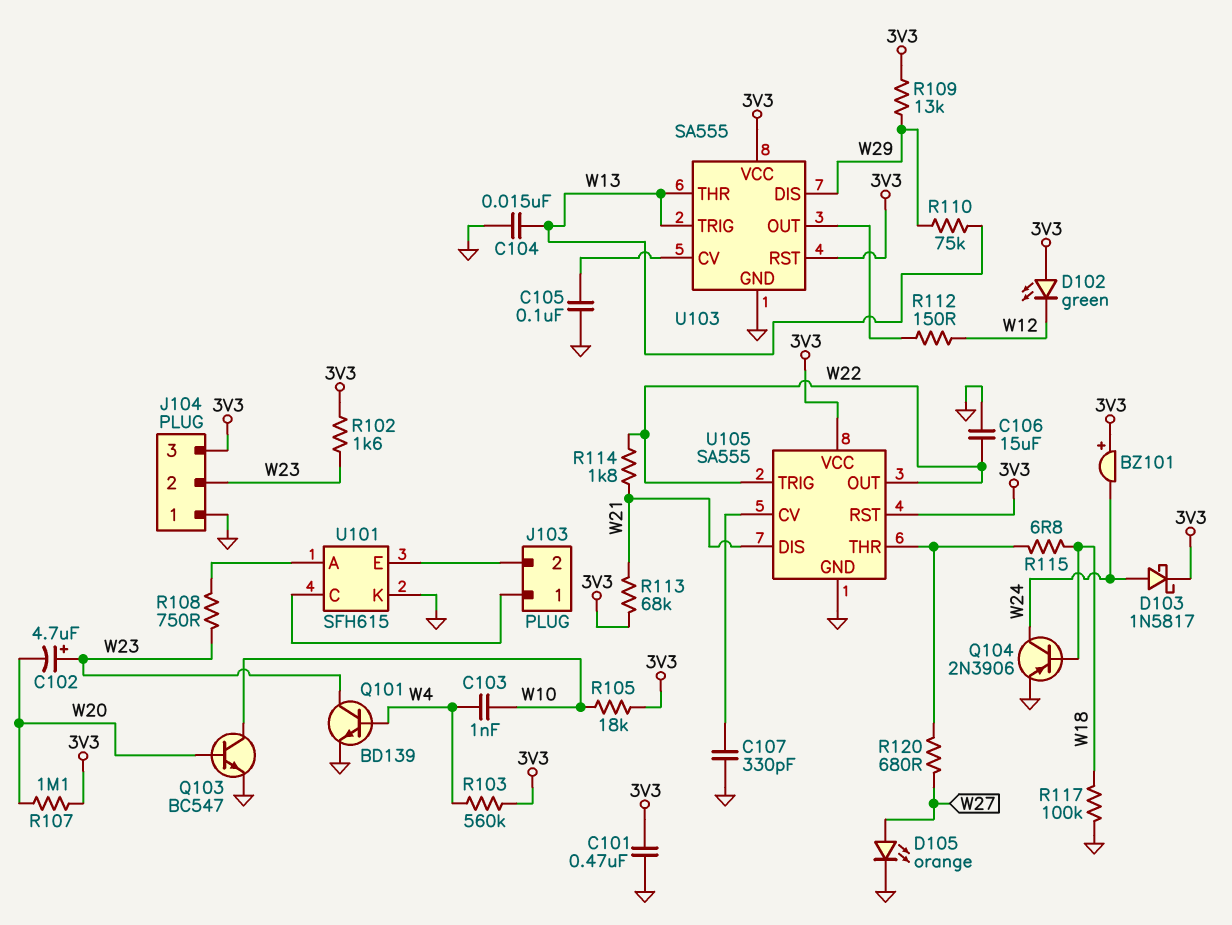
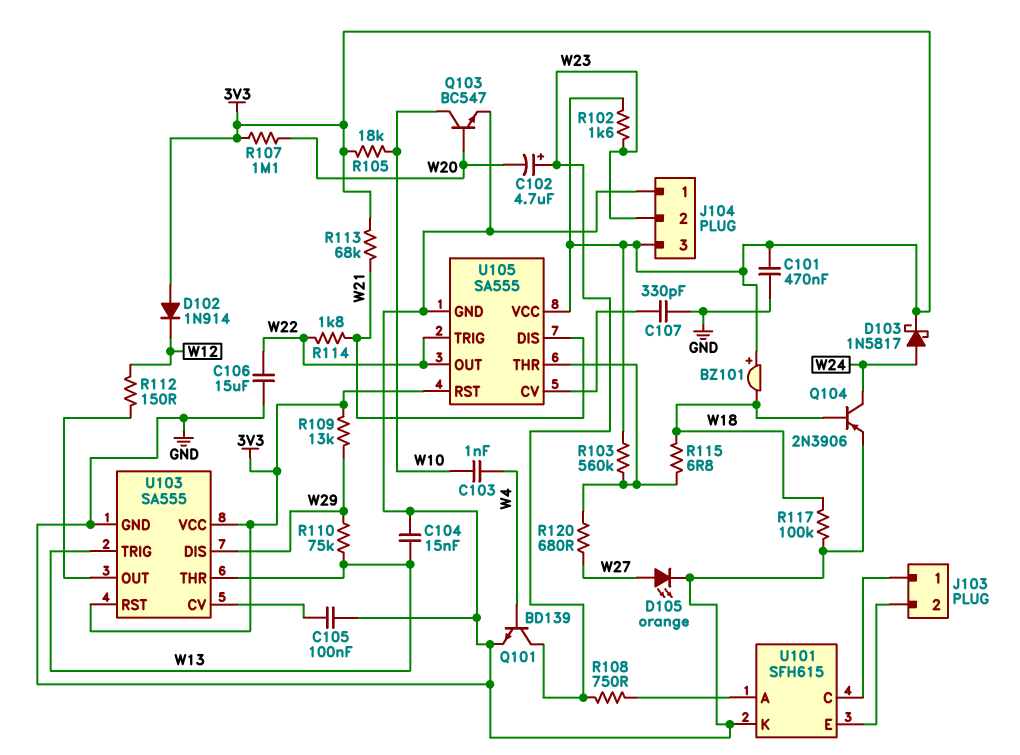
BZ101: buzzer (plus 3V3, minus W24) -> buzzer (plus 3V3, minus W18)
D102: LED green (A 3V3, K W12) -> diode 1N914 (A 3V3, K W12)
R103: 560k (3V3, W4) -> 560k (3V3, U105/THR)

